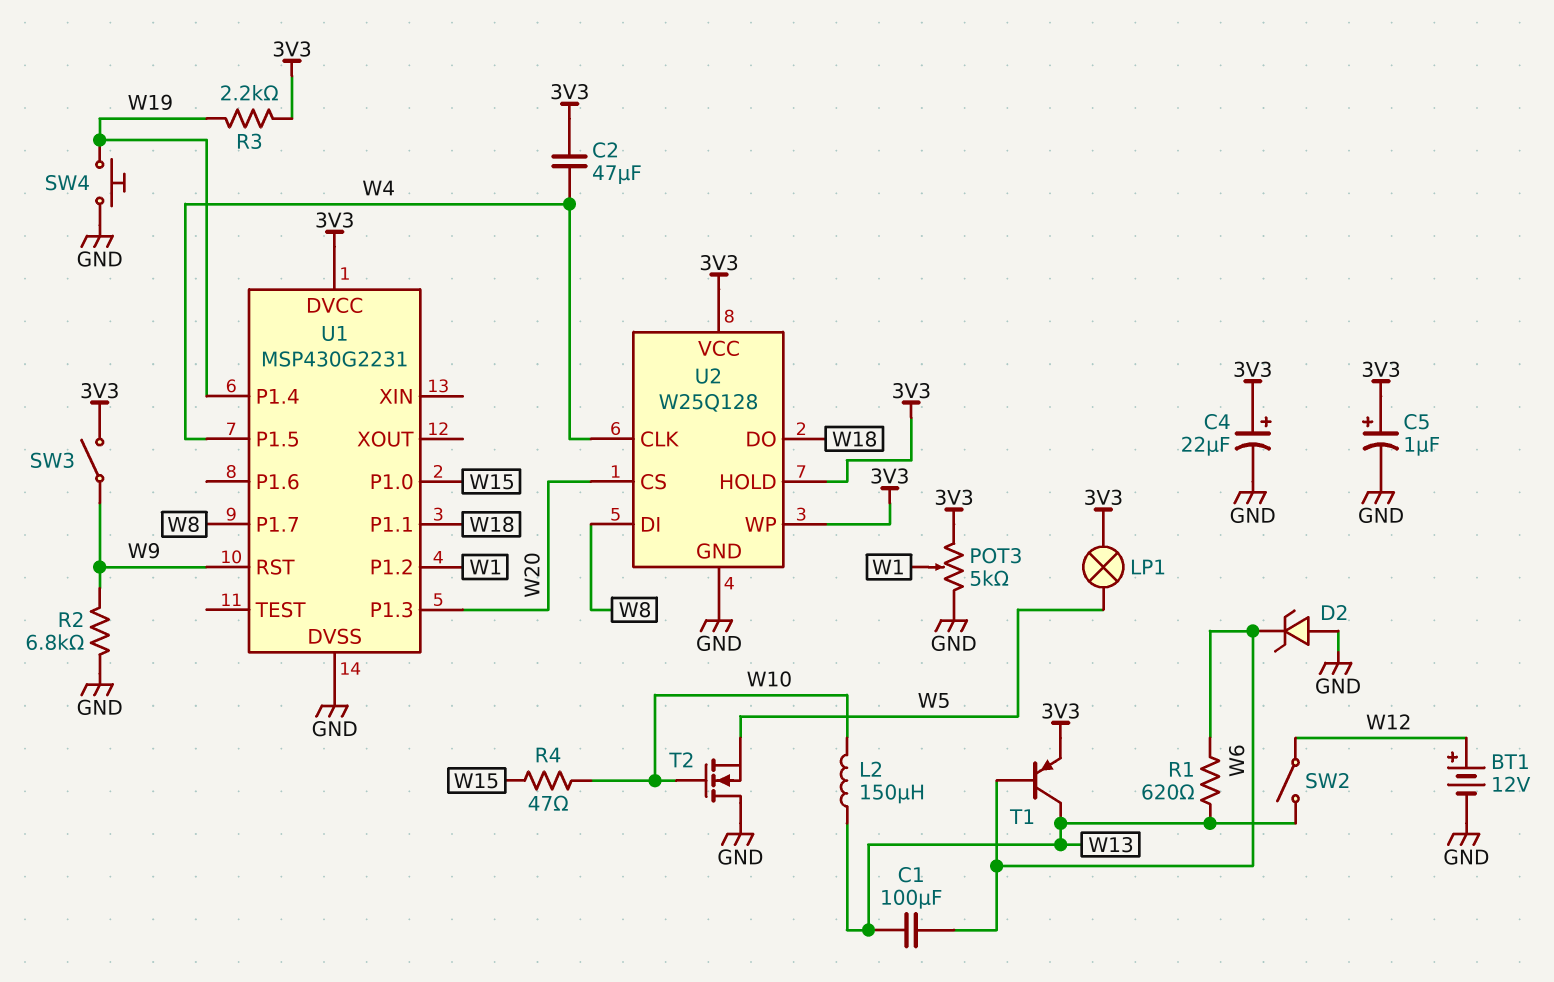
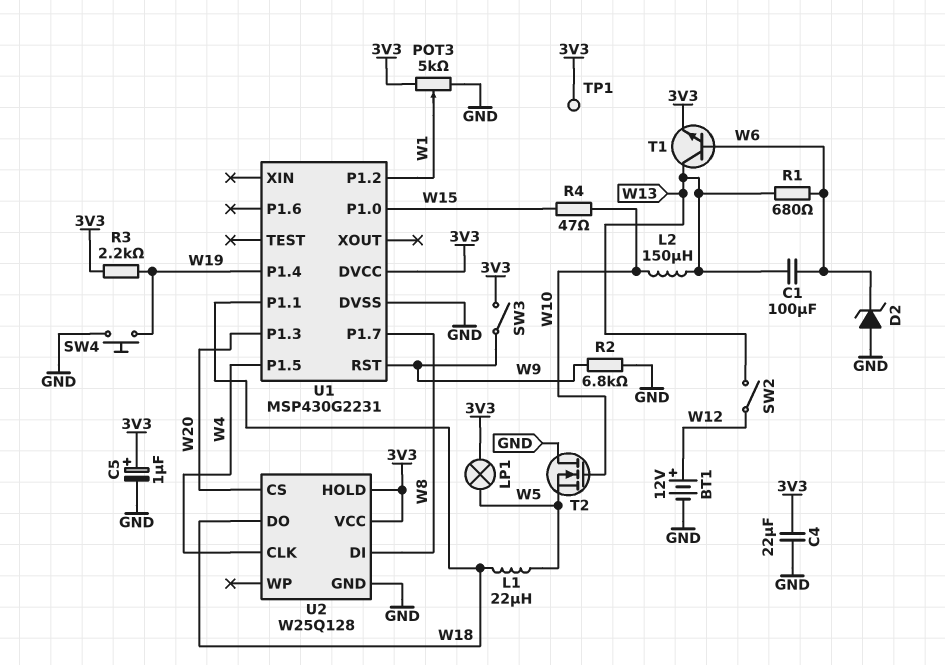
C2: 47uF (3V3, W4) -> none
C4: 22uF (plus 3V3, minus GND) -> 22uF (3V3, GND)
L1: none -> 22uH (W5, W18)
R1: 620 (W6, W13) -> 680 (W6, W13)
T1: PNP (B W6, C W13, E 3V3) -> NPN (B W6, C W13, E 3V3)
TP1: none -> test point (3V3)
U2 pin WP: 3V3 -> none

